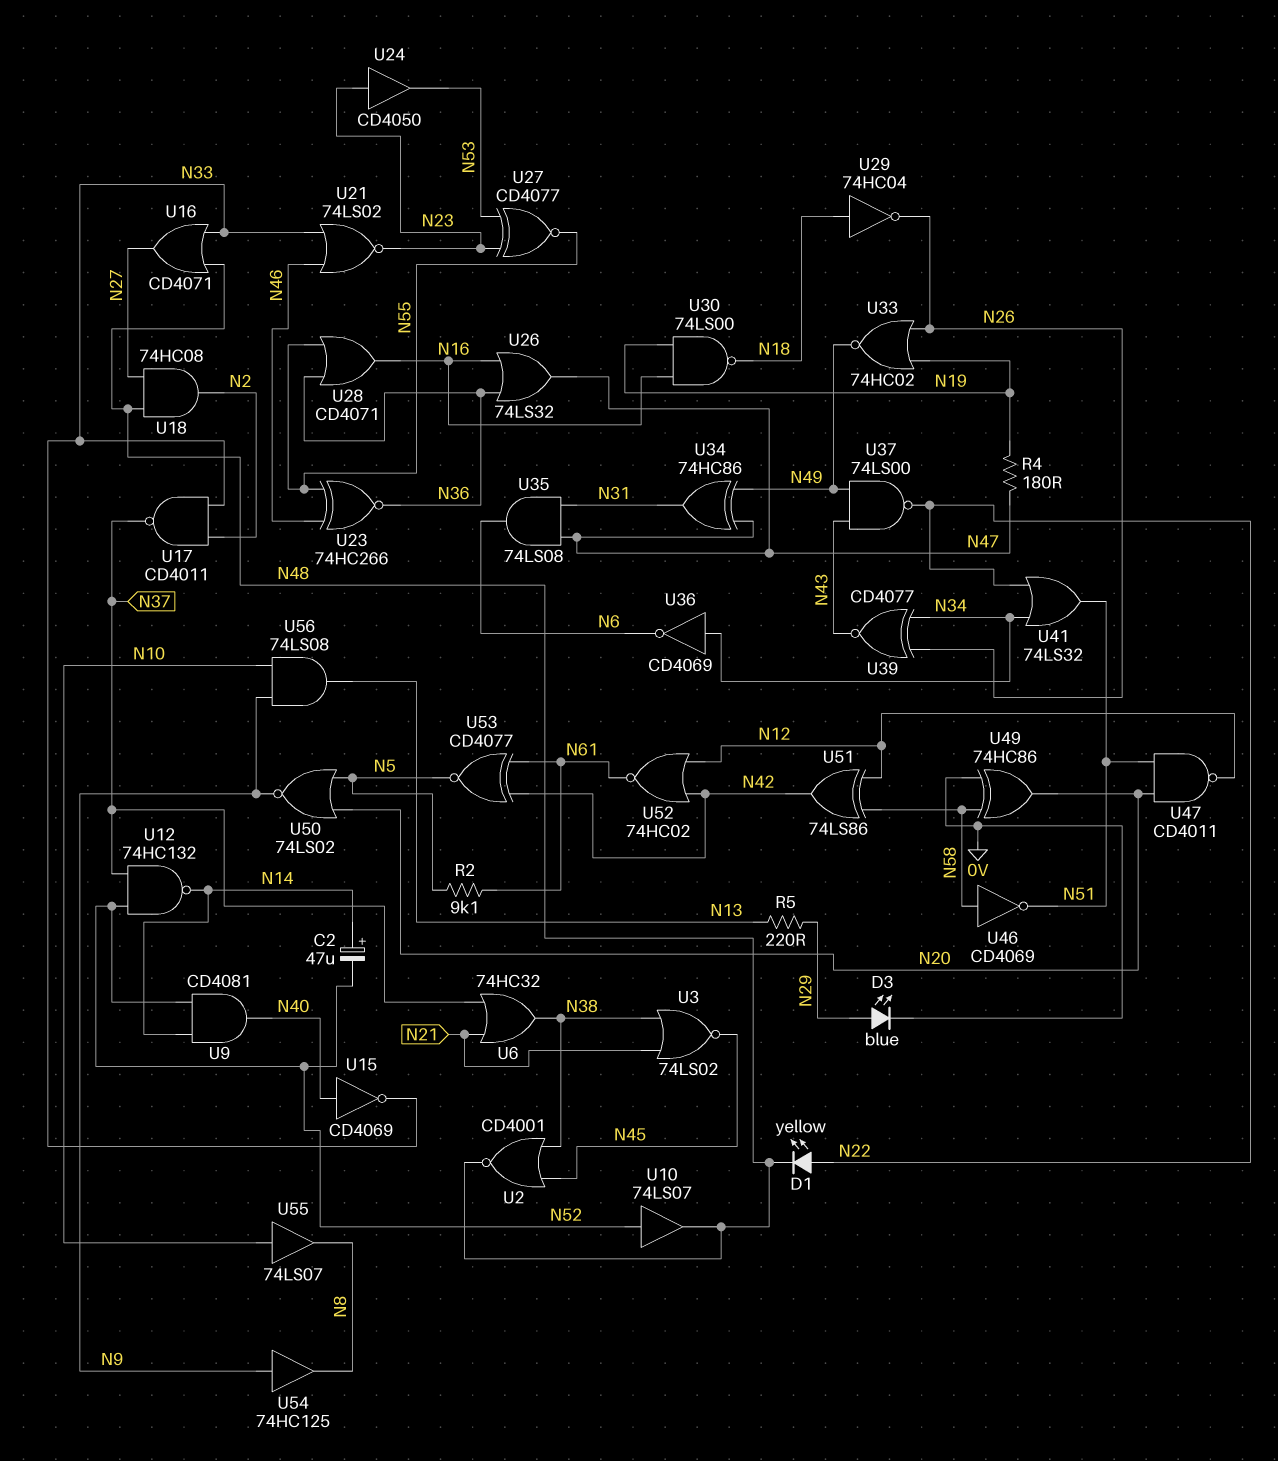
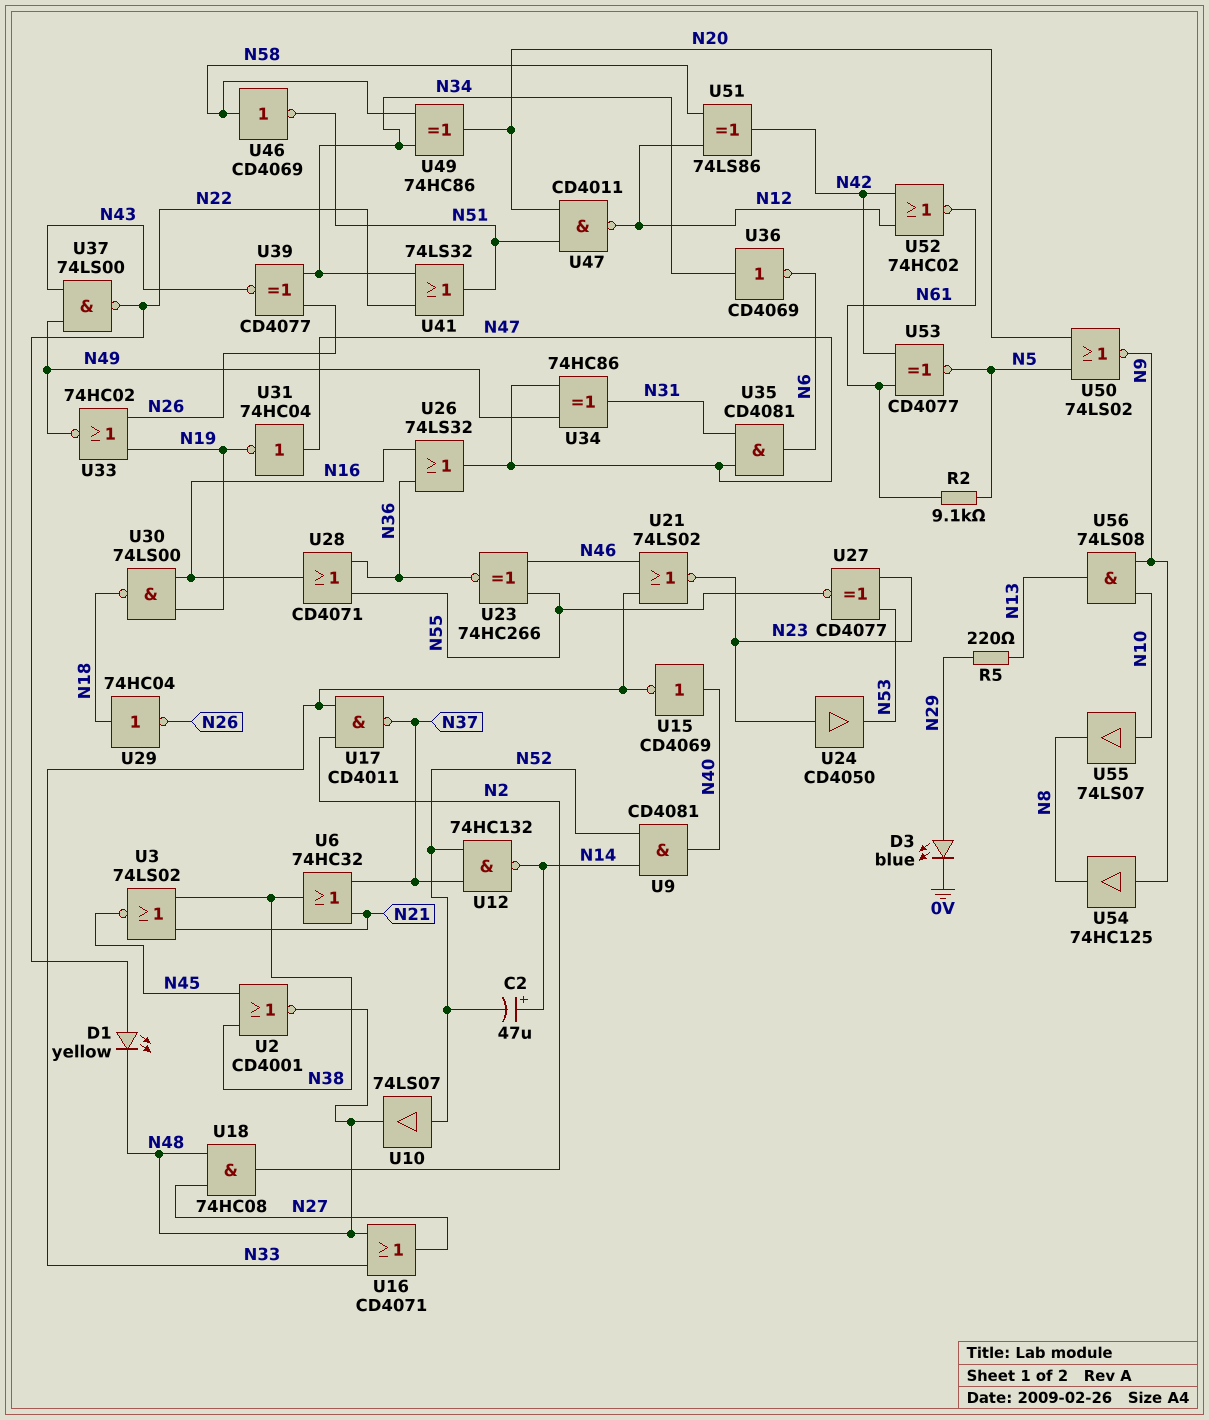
R4: 180 (N19, N47) -> none
U31: none -> NOT 74HC04 (in N47, out N19)
U35: AND 74LS08 (in N31, in N47, out N6) -> AND CD4081 (in N31, in N47, out N6)
U49: XOR 74HC86 (in 0V, in N58, out N20) -> XOR 74HC86 (in N34, in N58, out N20)

